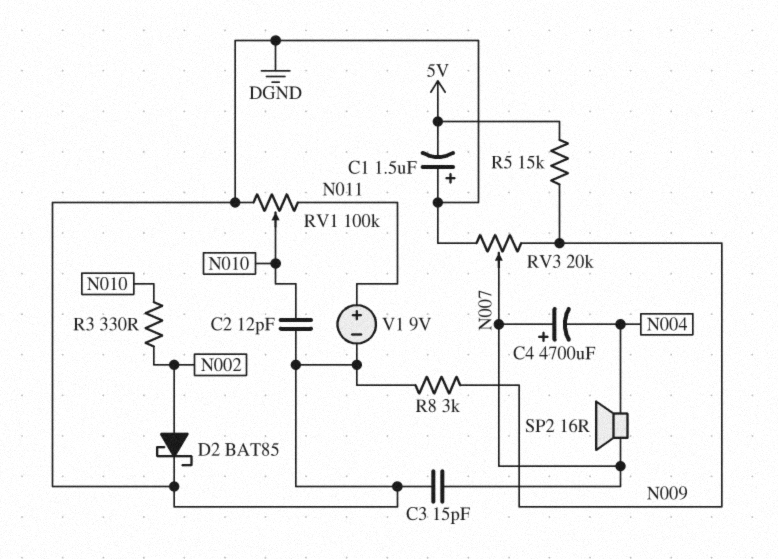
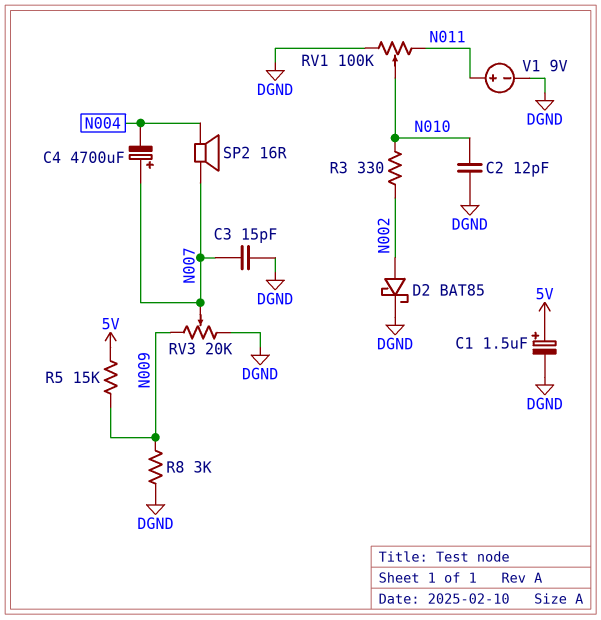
C1: 1.5uF (plus DGND, minus 5V) -> 1.5uF (plus 5V, minus DGND)

